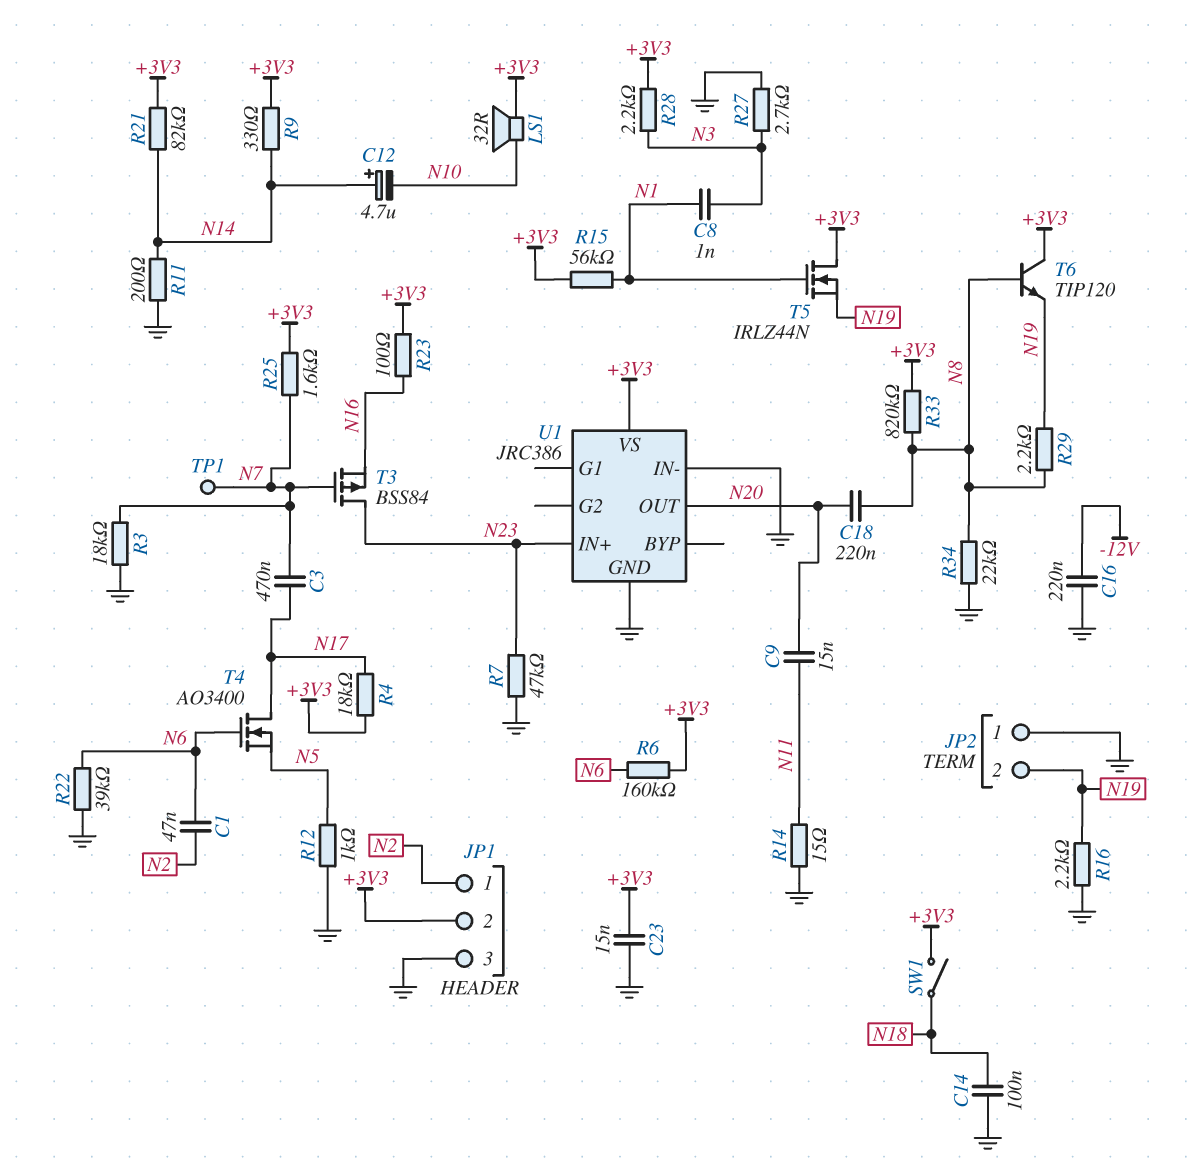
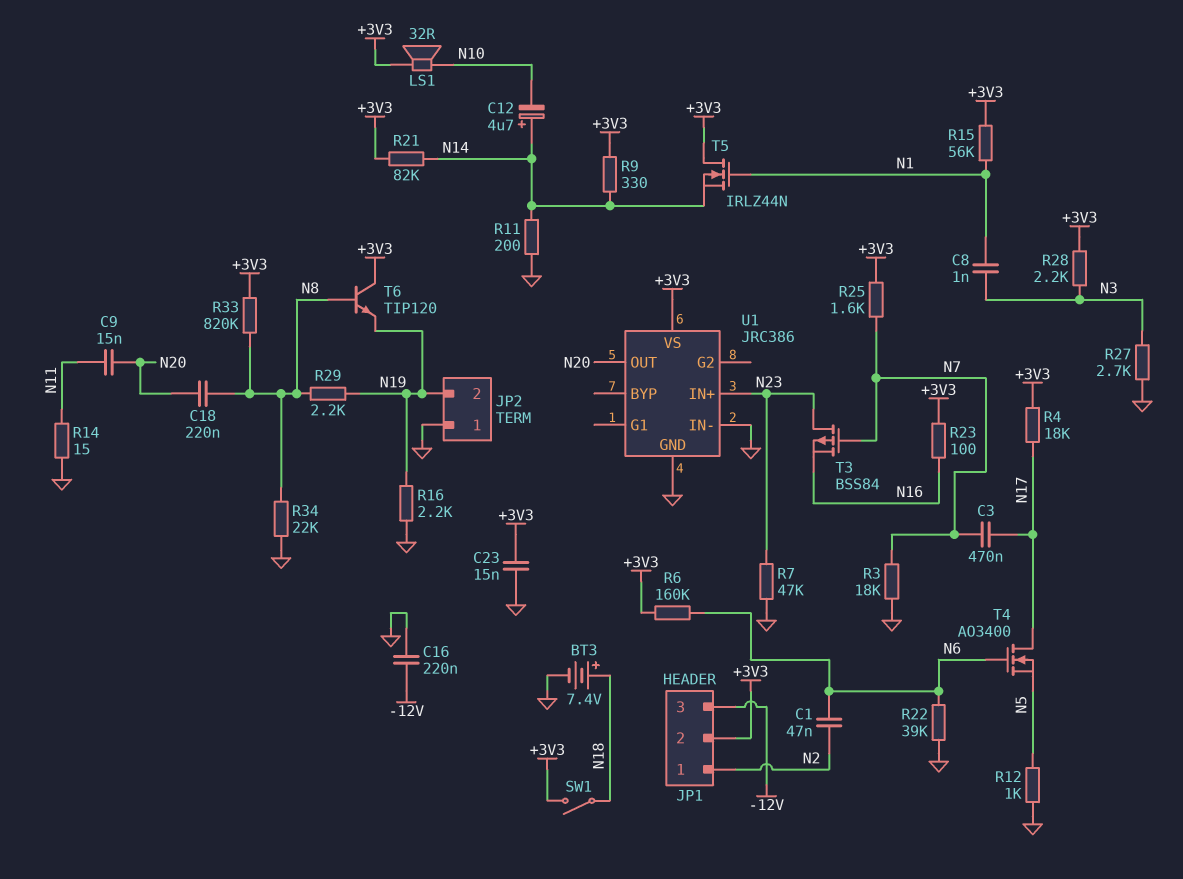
BT3: none -> 7.4V (plus N18, minus GND)
C14: 100nF (GND, N18) -> none
JP1 pin 3: GND -> -12V
T5: NMOS IRLZ44N (G N1, D +3V3, S N19) -> NMOS IRLZ44N (G N1, D +3V3, S N14)
TP1: test point (N7) -> none

